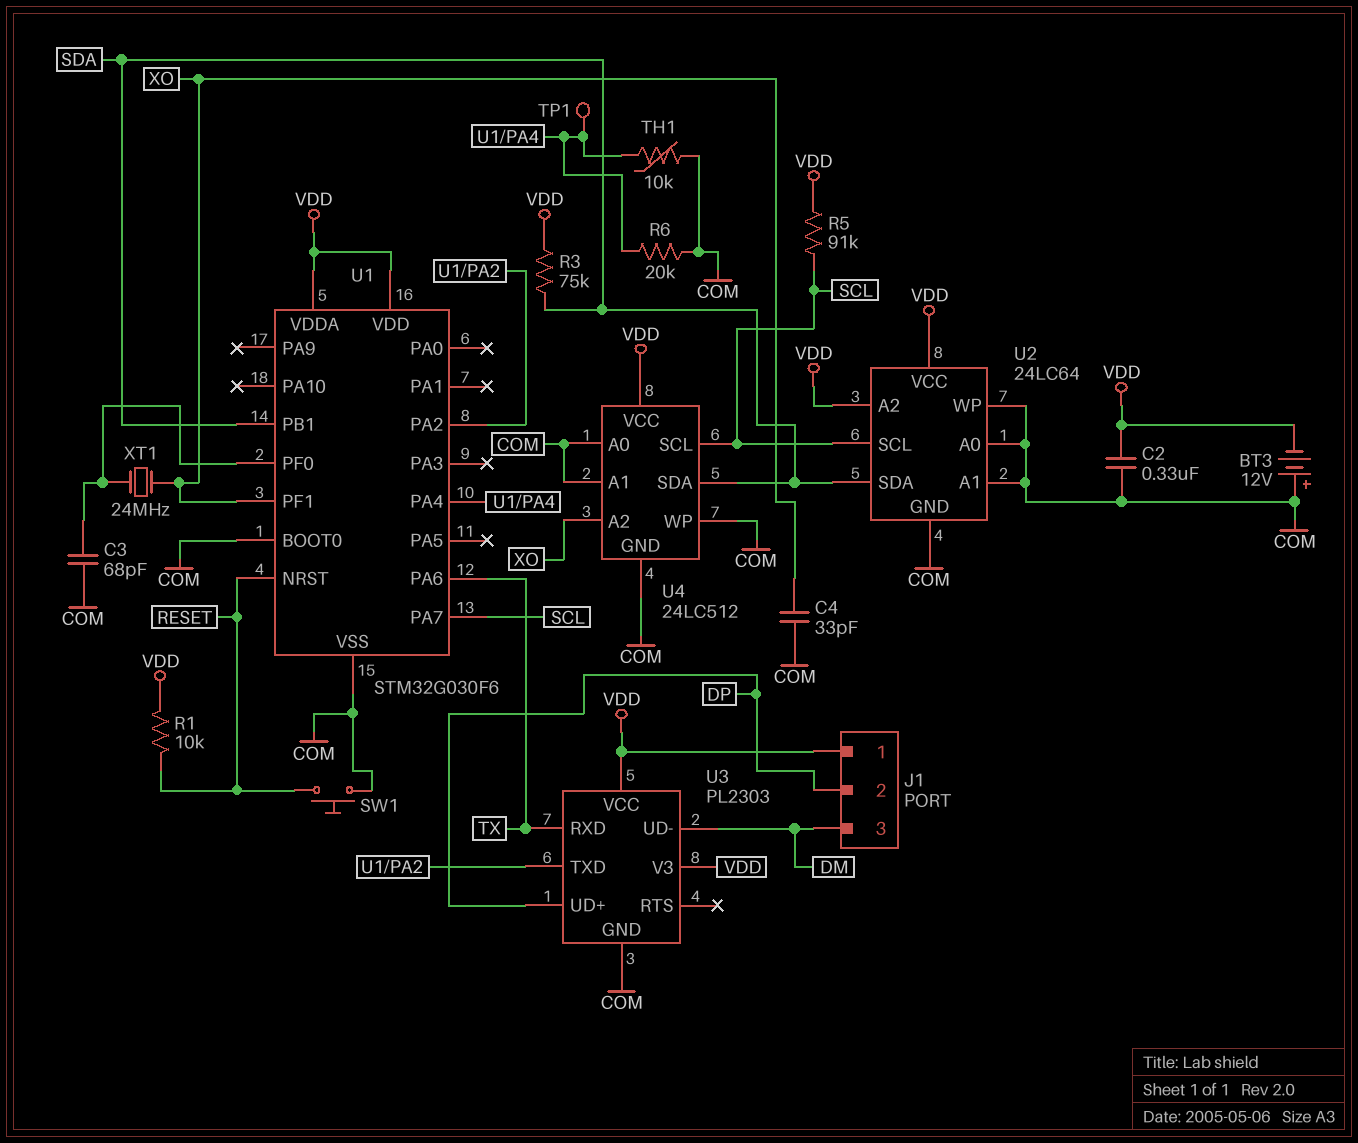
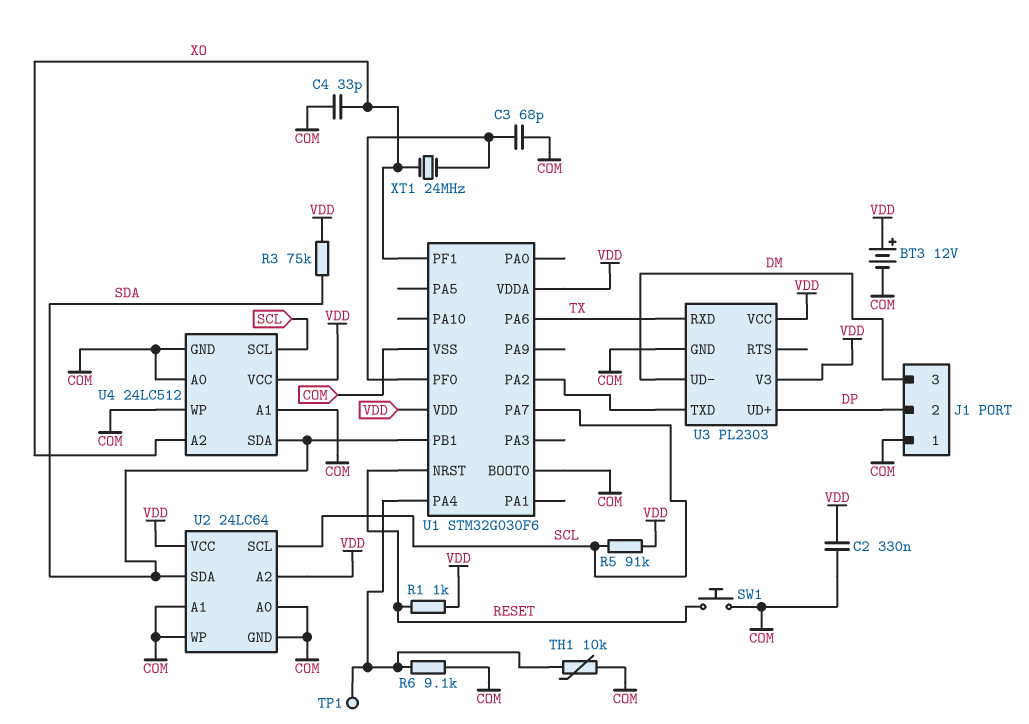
BT3: 12V (plus COM, minus VDD) -> 12V (plus VDD, minus COM)
J1 pin 1: VDD -> COM
R1: 10k (RESET, VDD) -> 1k (RESET, VDD)
R6: 20k (COM, U1/PA4) -> 9.1k (COM, U1/PA4)

